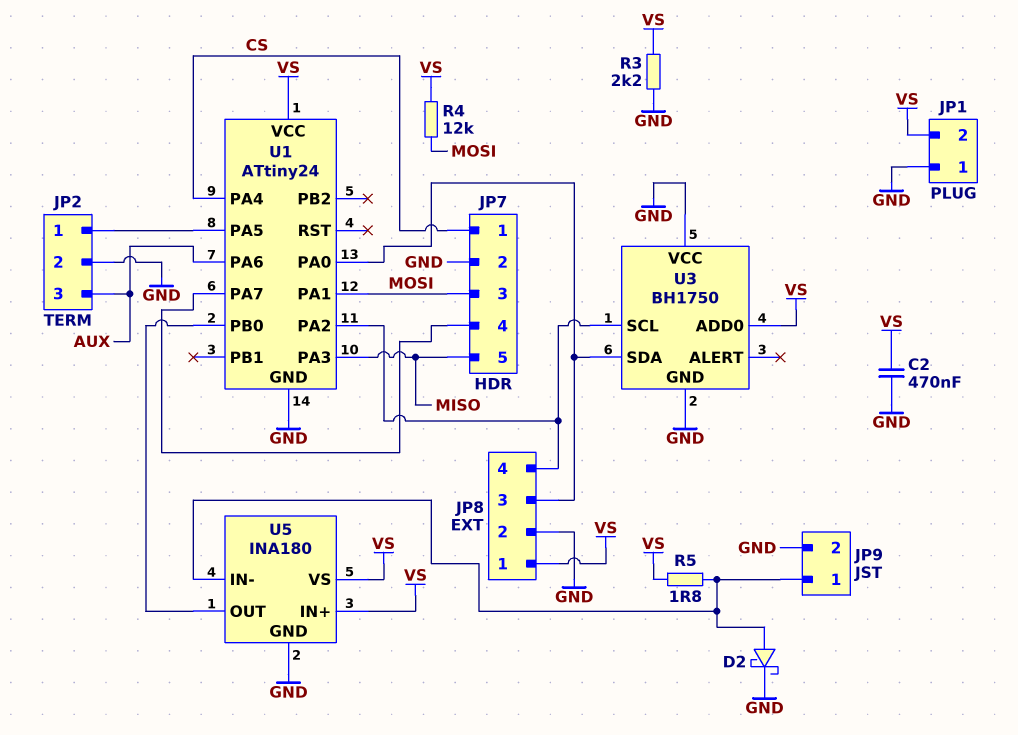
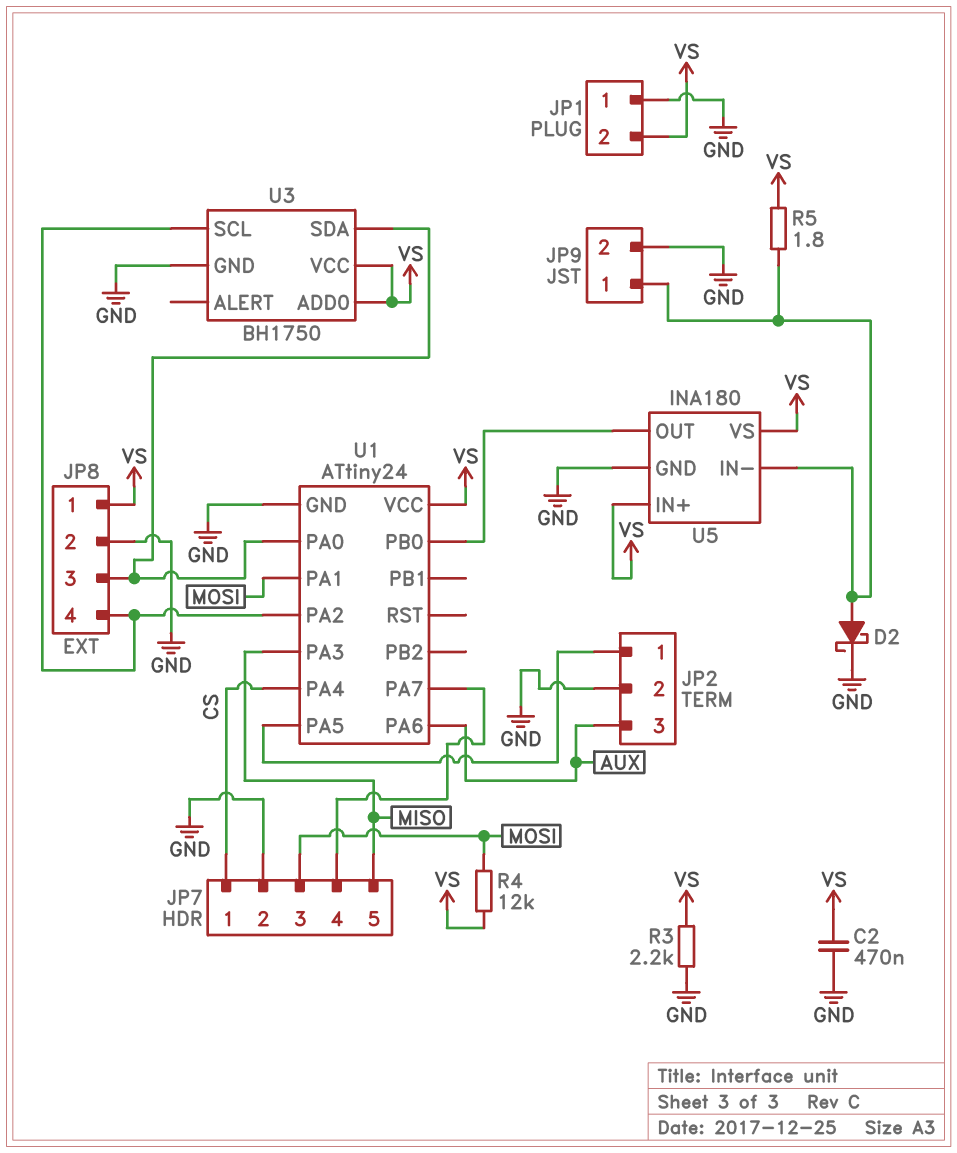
U3 pin VCC: GND -> VS

